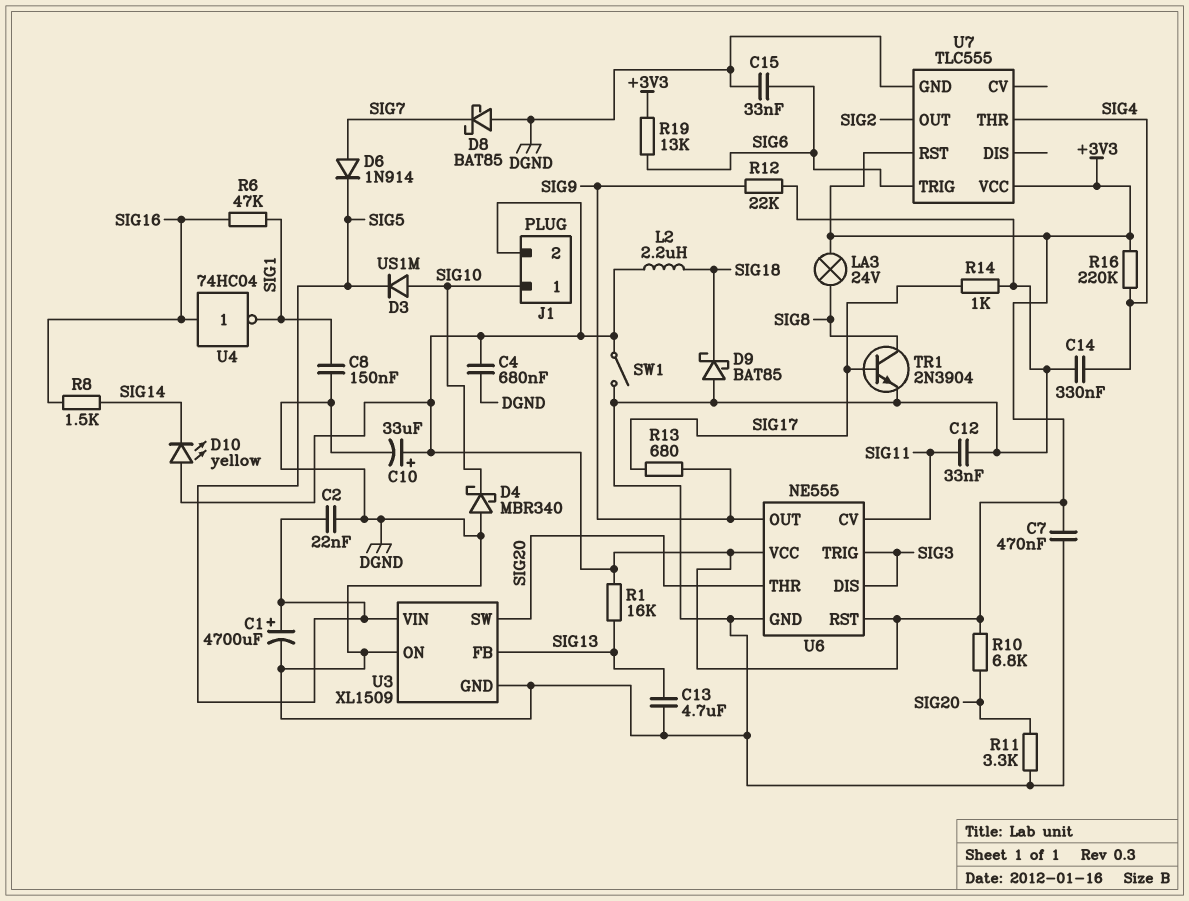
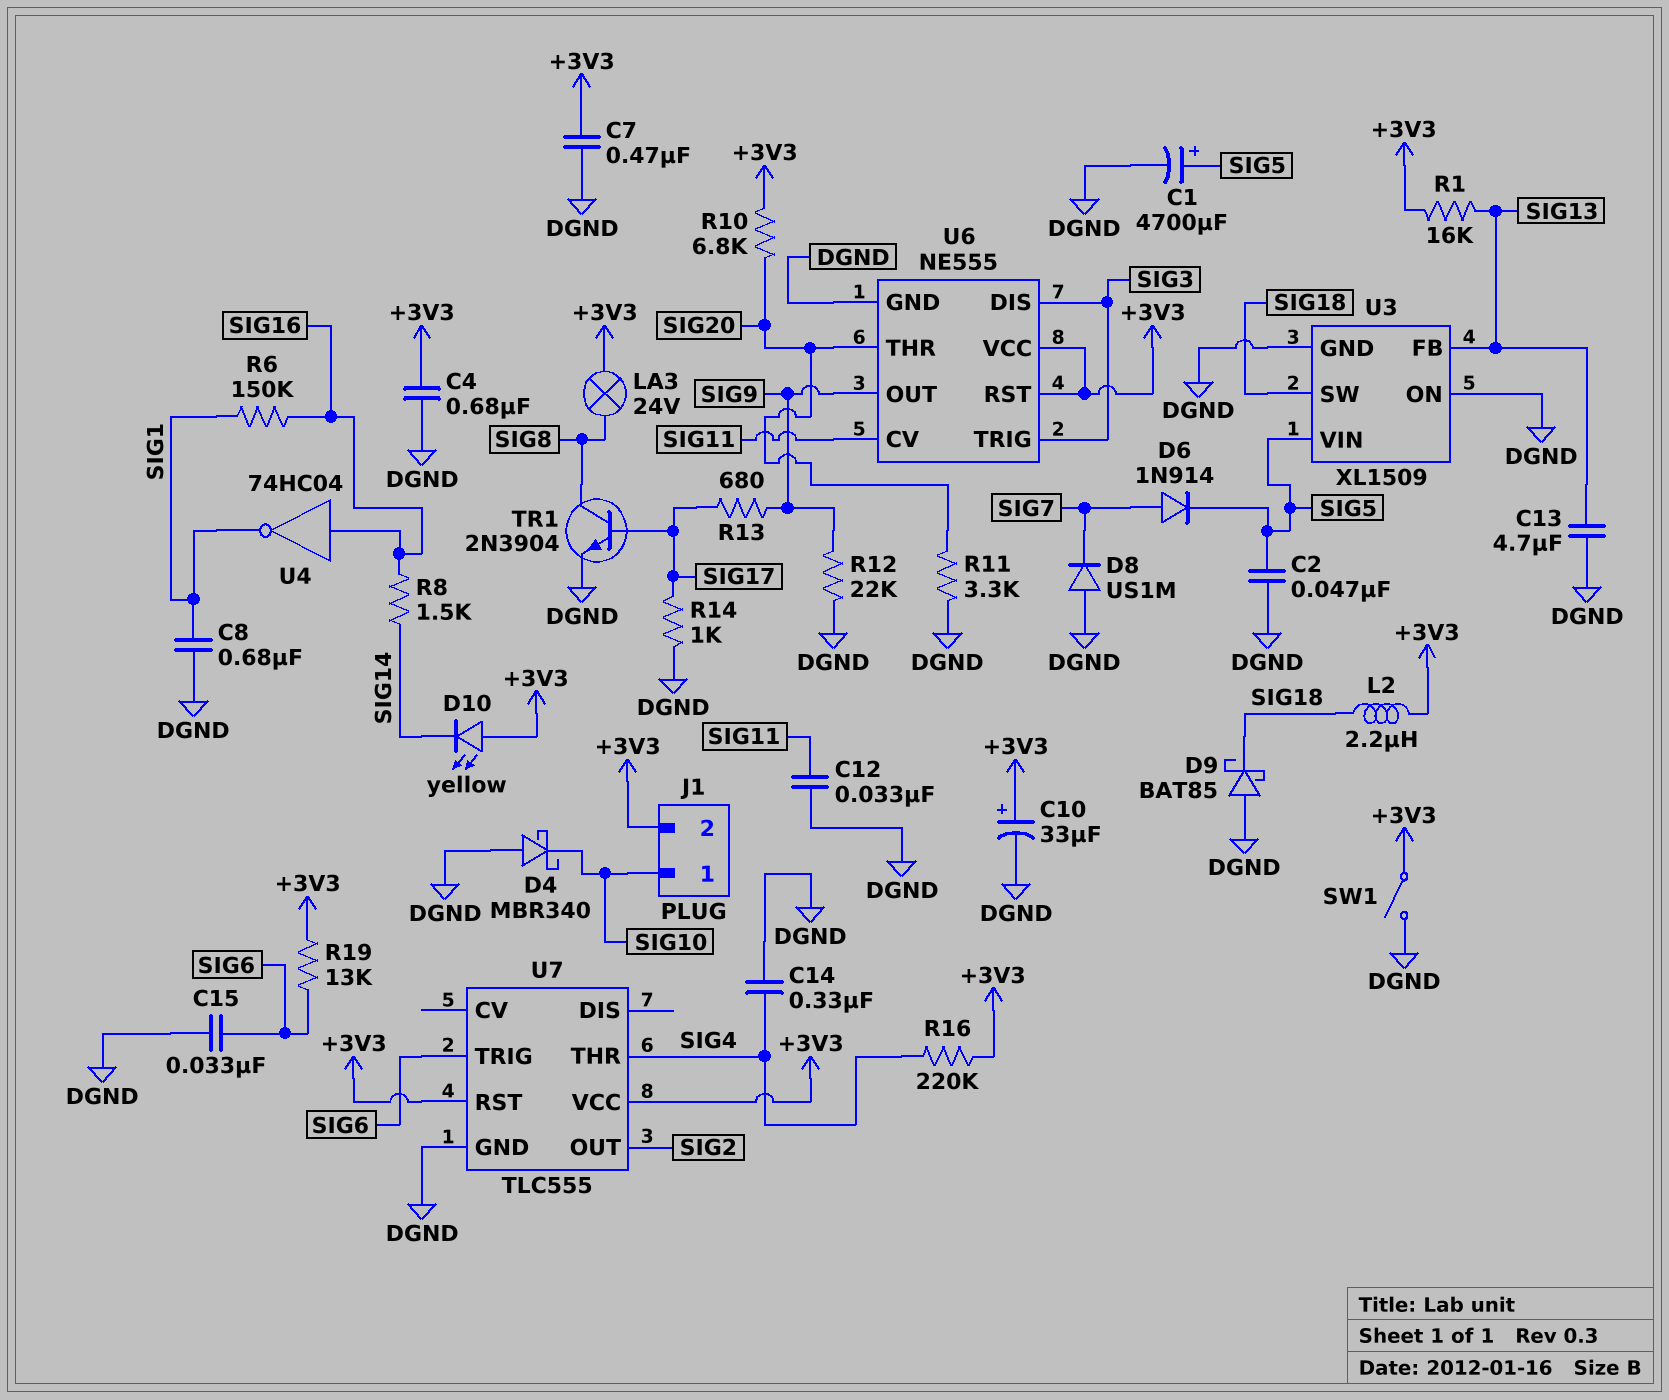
C2: 22nF (DGND, SIG5) -> 47nF (DGND, SIG5)
C8: 150nF (DGND, SIG1) -> 680nF (DGND, SIG1)
D3: diode US1M (A SIG10, K SIG5) -> none
D8: schottky BAT85 (A DGND, K SIG7) -> diode US1M (A DGND, K SIG7)
R6: 47k (SIG1, SIG16) -> 150k (SIG1, SIG16)
U3 pin SW: SIG20 -> SIG18

